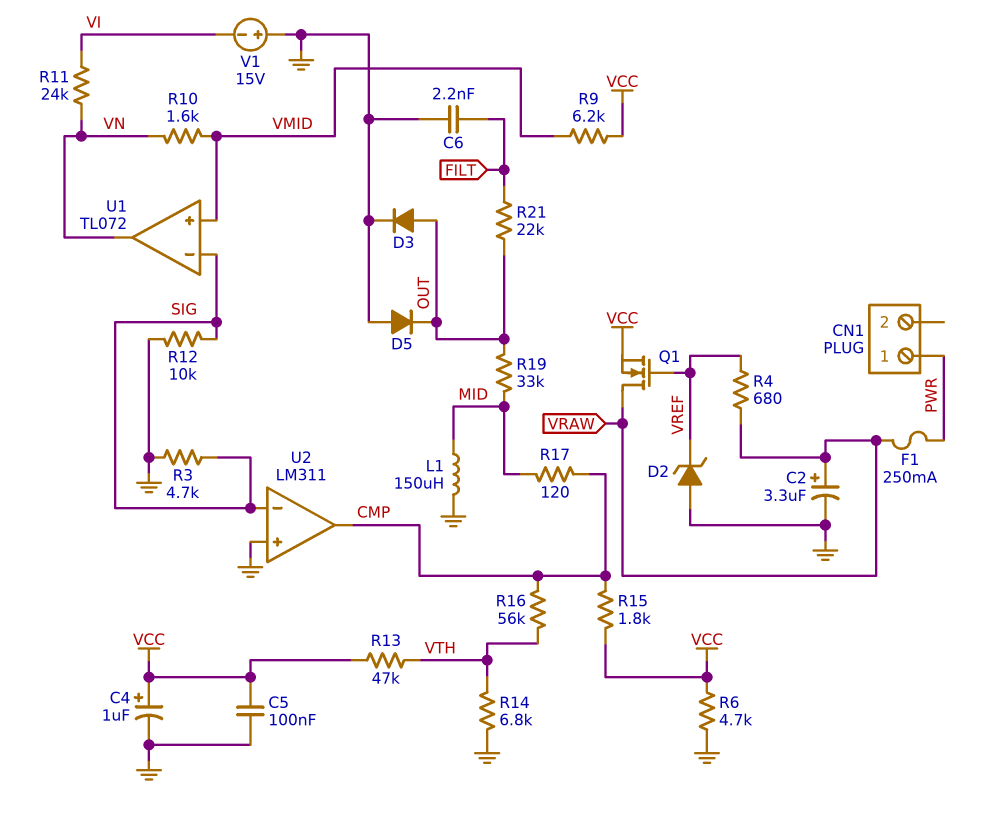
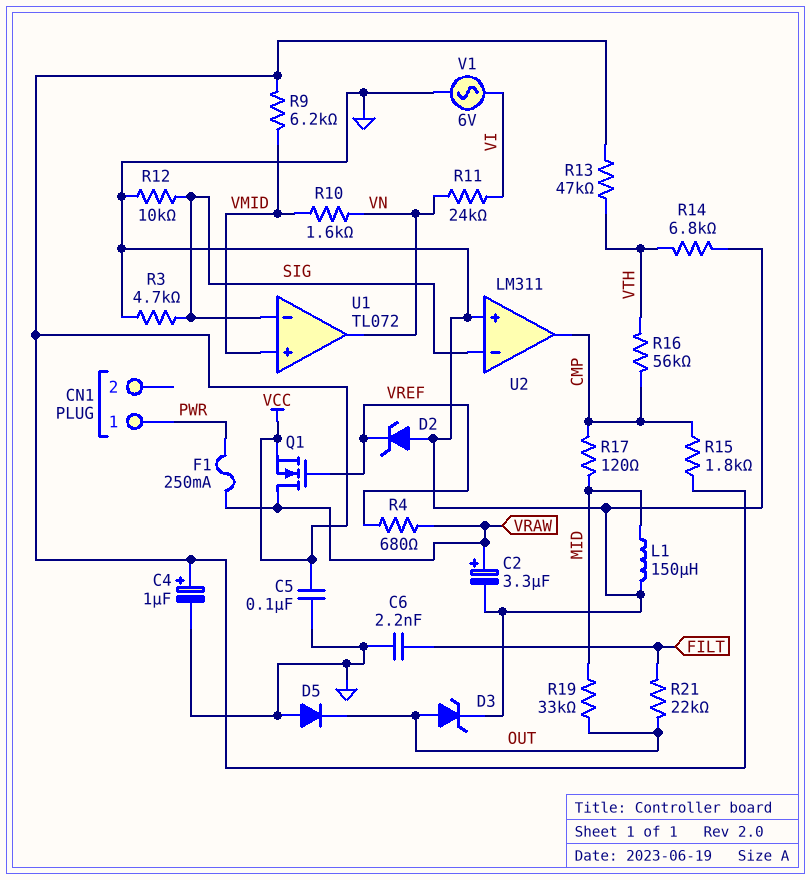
D3: diode (A OUT, K GND) -> zener (A OUT, K GND)
R6: 4.7k (GND, VCC) -> none
V1: 15V (plus GND, minus VI) -> AC 6V (GND, VI)

